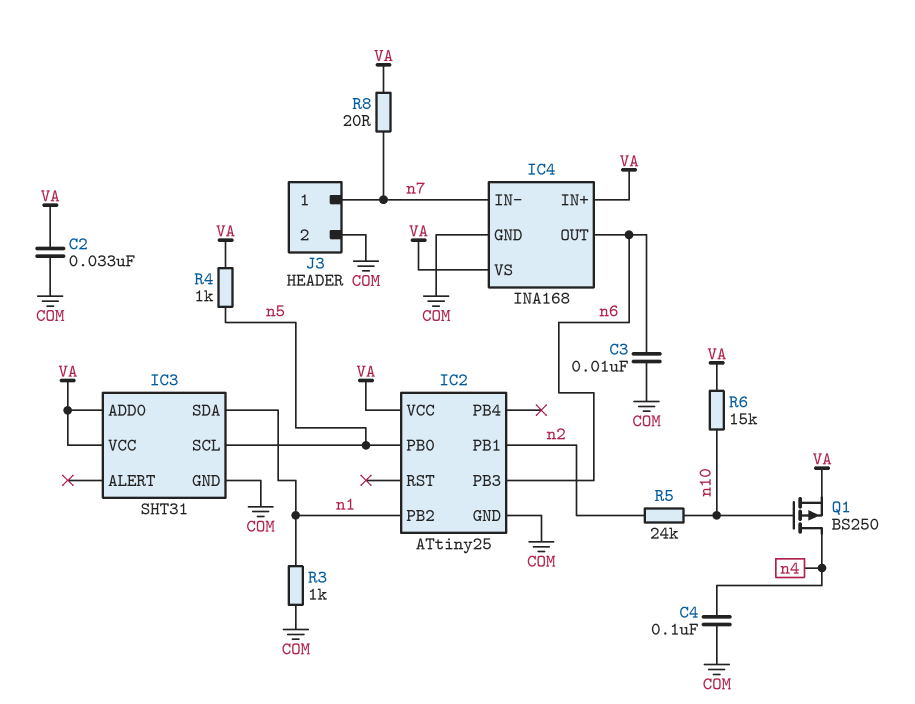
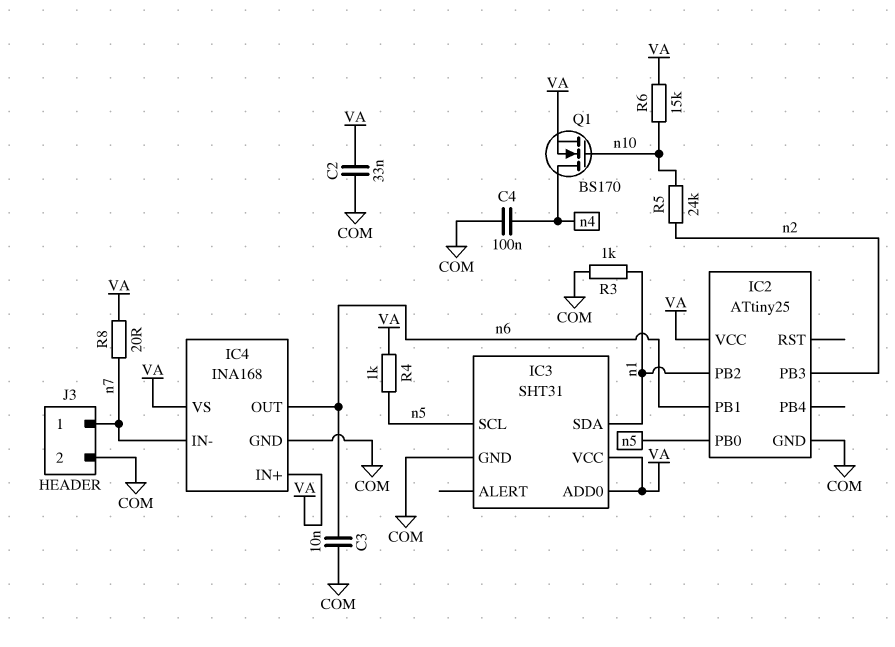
IC2 pin PB1: n2 -> n6
IC2 pin PB3: n6 -> n2
Q1: PMOS BS250 (G n10, D n4, S VA) -> NMOS BS170 (G n10, D n4, S VA)

